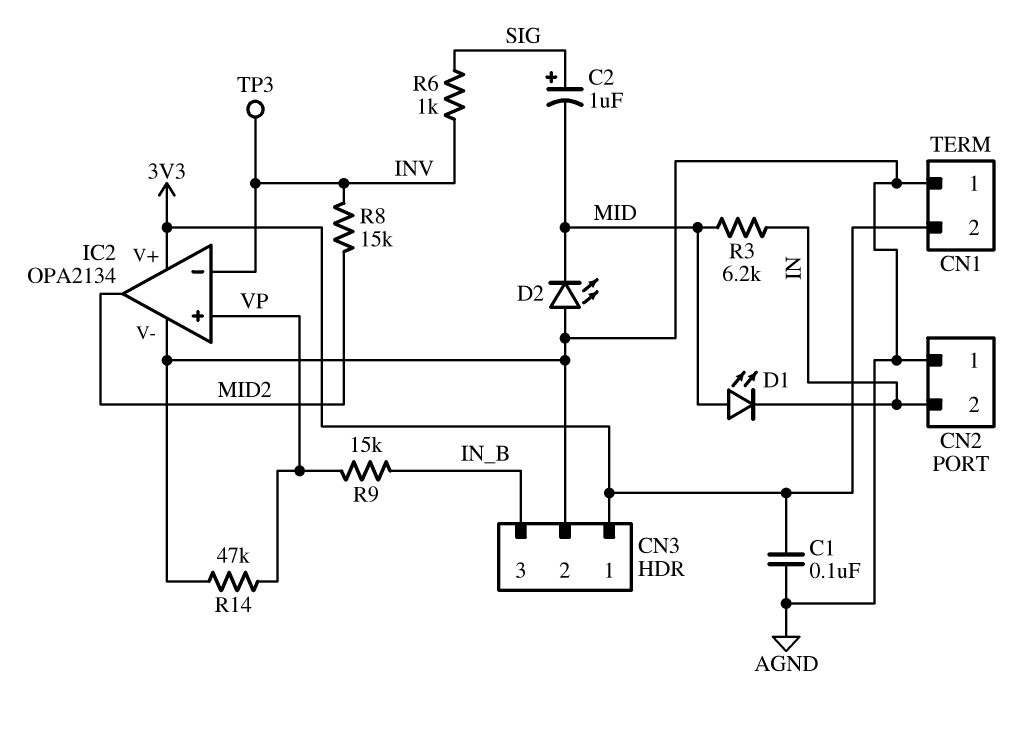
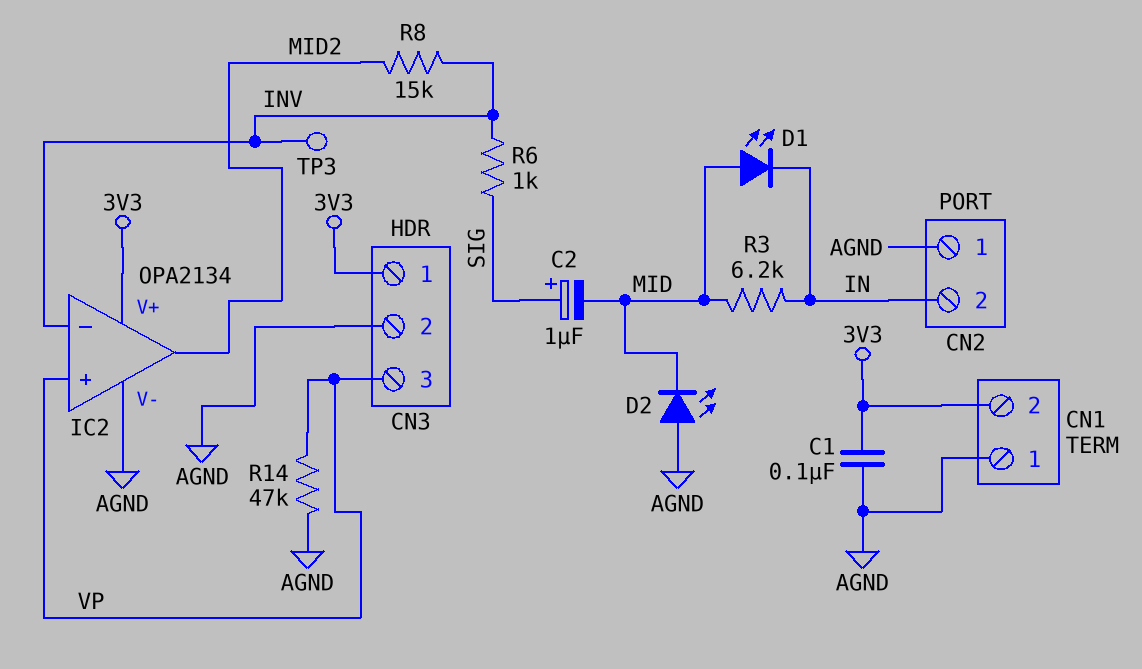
CN3 pin 3: IN_B -> VP
R9: 15k (IN_B, VP) -> none

